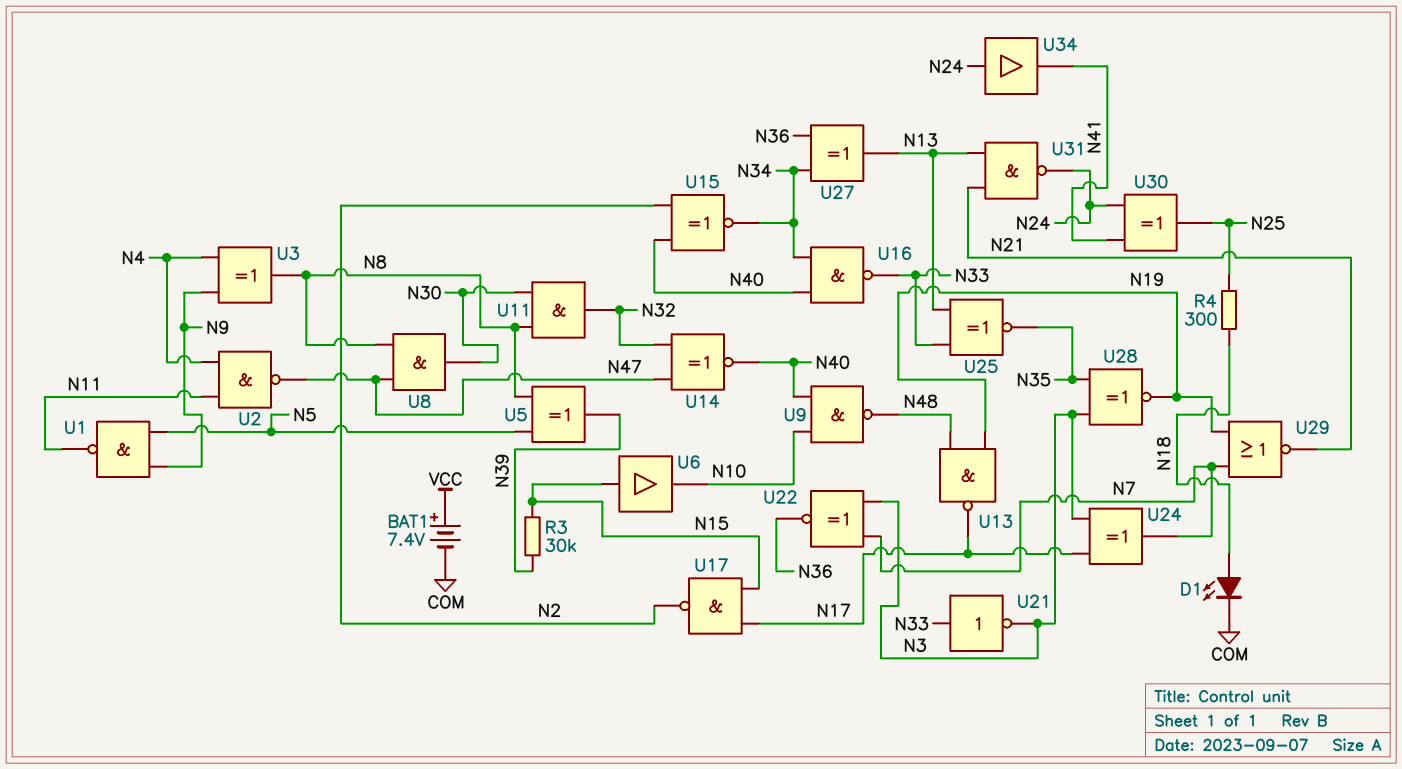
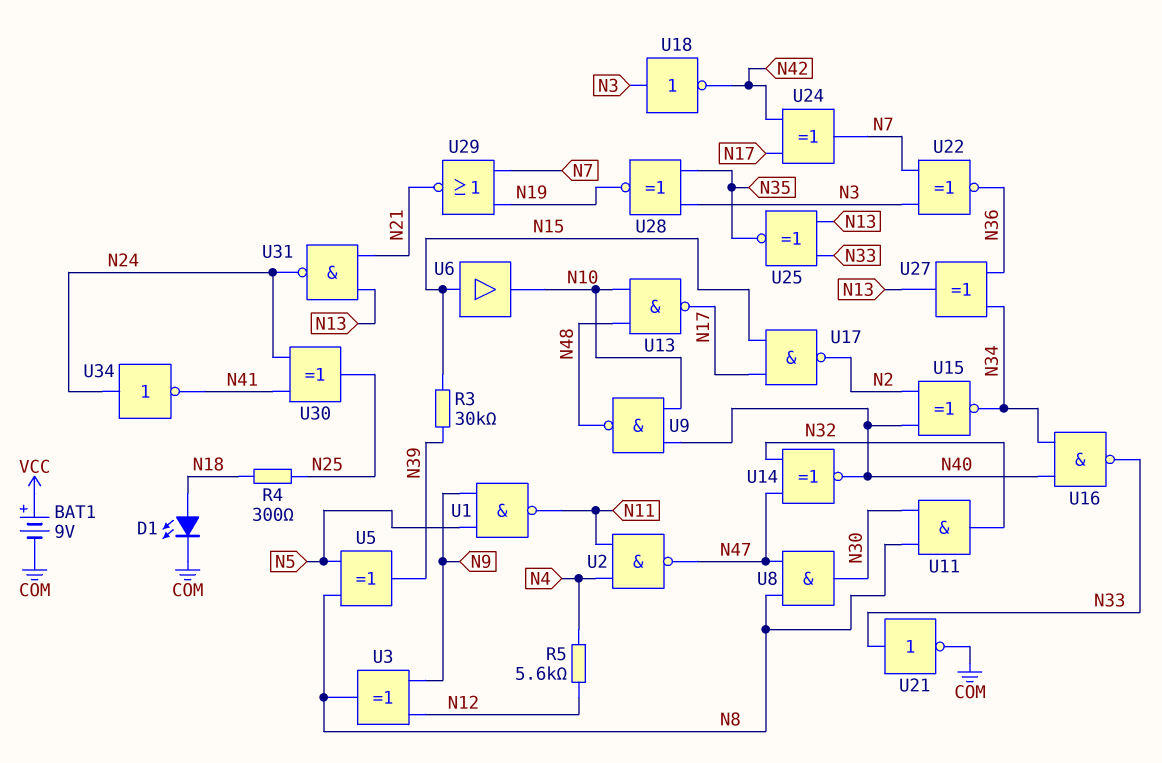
BAT1: 7.4V (plus VCC, minus COM) -> 9V (plus VCC, minus COM)
R5: none -> 5.6k (N4, N12)
U3: XOR (in N4, in N9, out N8) -> XOR (in N9, in N12, out N8)
U13: NAND (in N19, in N48, out N17) -> NAND (in N10, in N48, out N17)
U18: none -> NOT (in N3, out N42)
U21: NOT (in N33, out N3) -> NOT (in N33, out COM)
U24: XOR (in N3, in N17, out N7) -> XOR (in N17, in N42, out N7)
U34: buffer (in N24, out N41) -> NOT (in N24, out N41)

